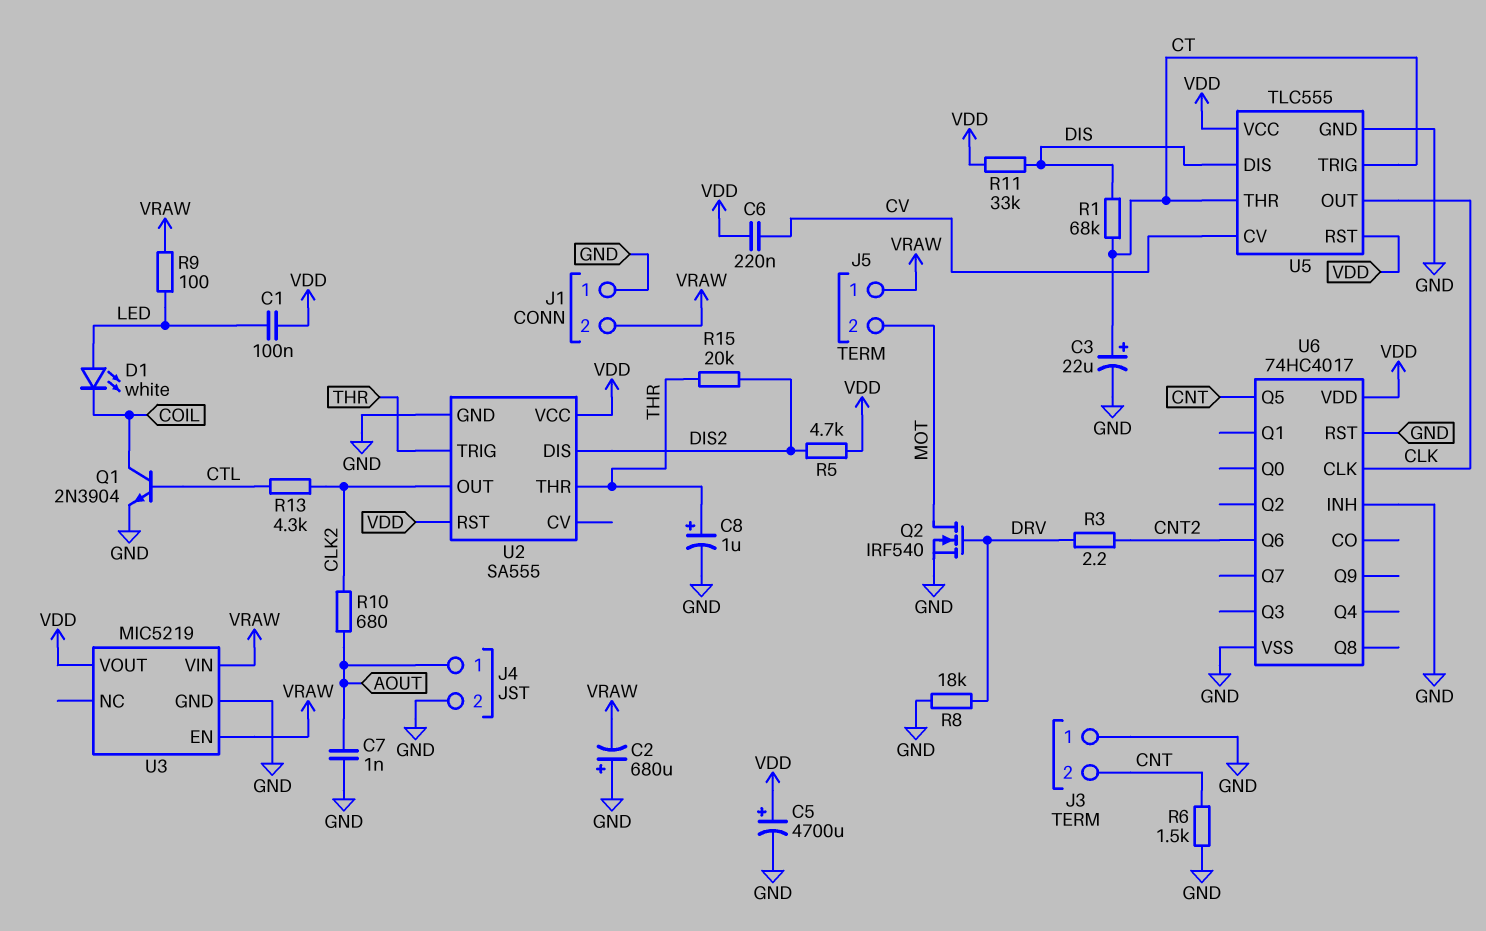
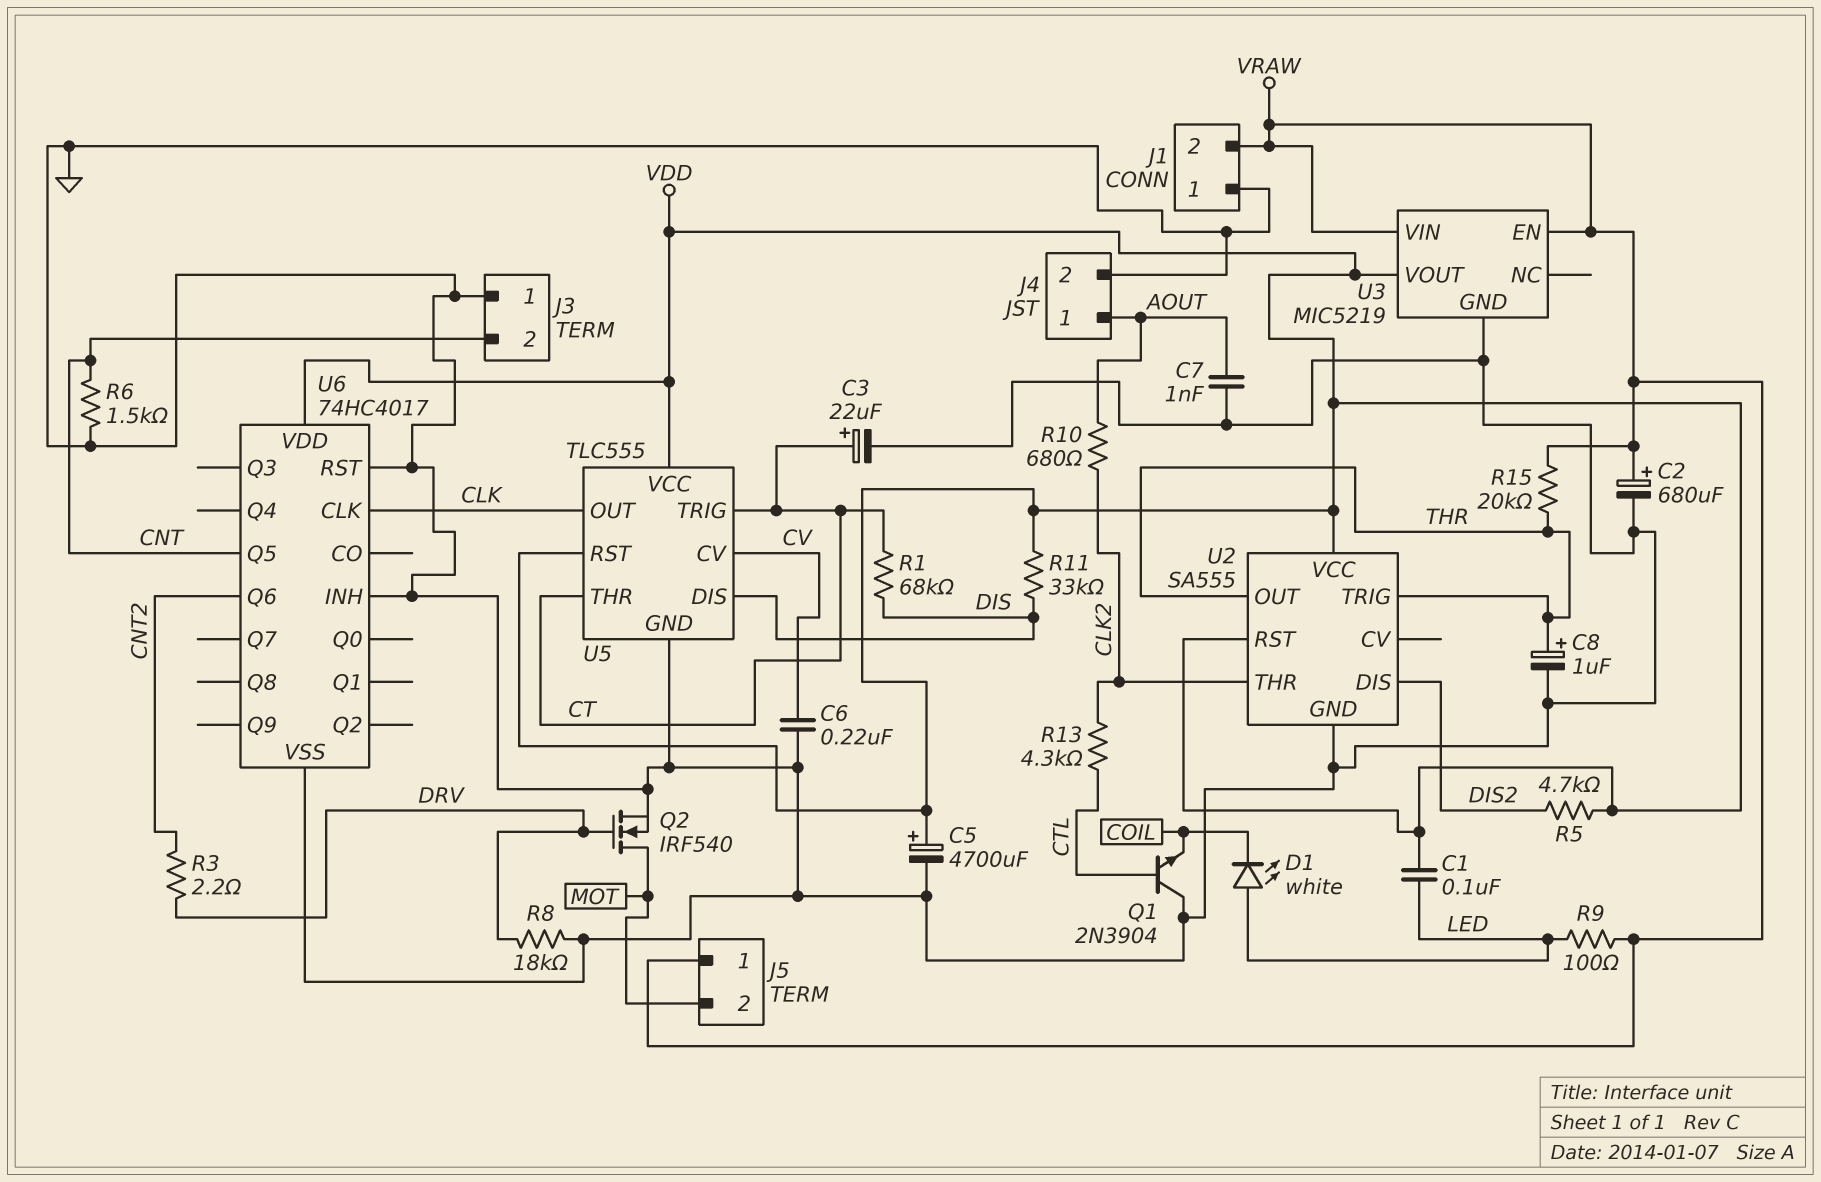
C2: 680uF (plus GND, minus VRAW) -> 680uF (plus VRAW, minus GND)
C6: 220nF (CV, VDD) -> 220nF (CV, GND)
Q1: NPN 2N3904 (B CTL, C COIL, E GND) -> NPN 2N3904 (B CTL, C GND, E COIL)
R15: 20k (DIS2, THR) -> 20k (THR, VRAW)
U2 pin OUT: CLK2 -> THR
U2 pin THR: THR -> CLK2

